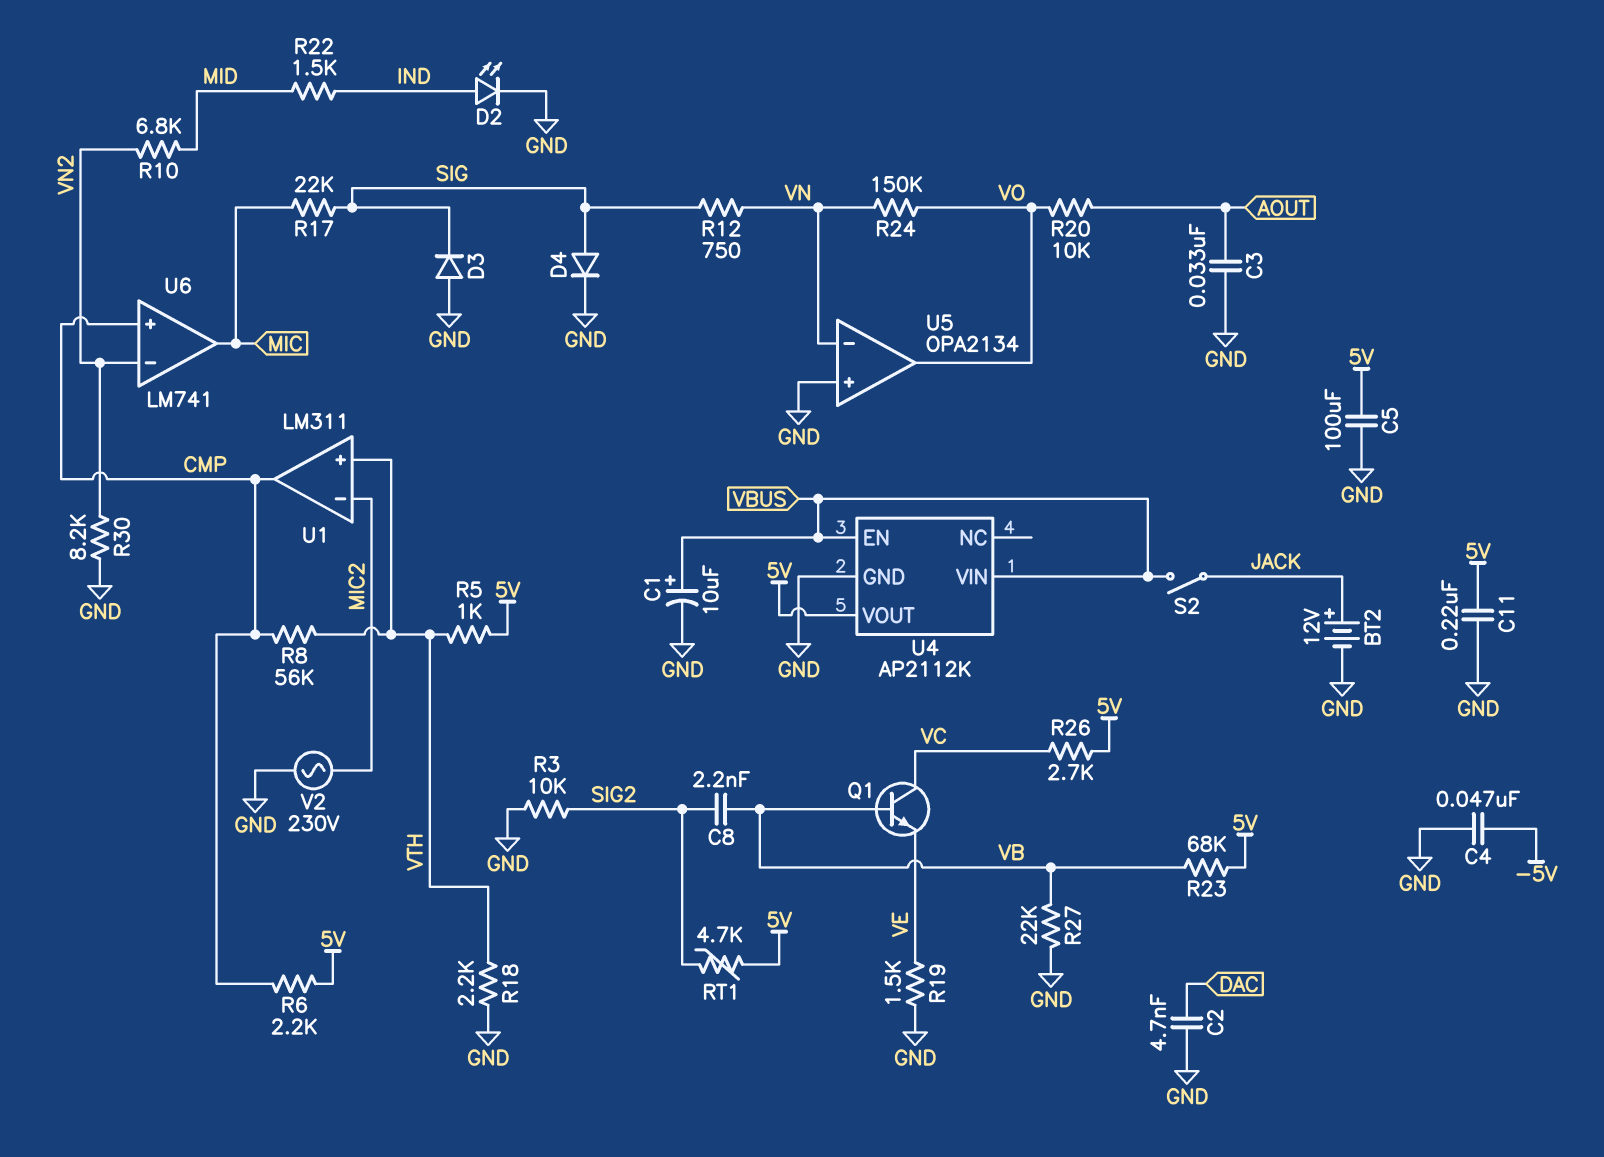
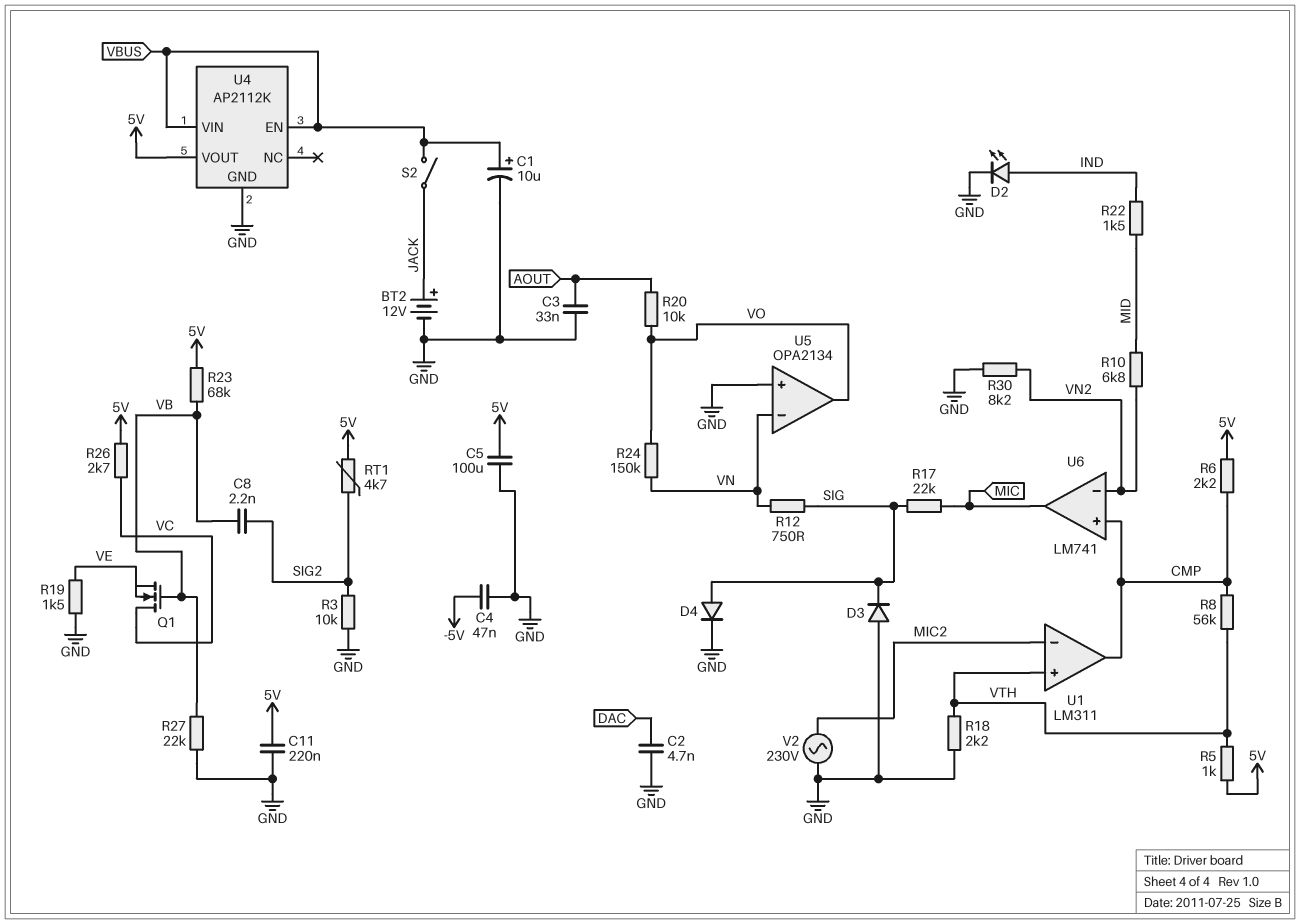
Q1: NPN (B VB, C VC, E VE) -> NMOS (G VB, D VC, S VE)

